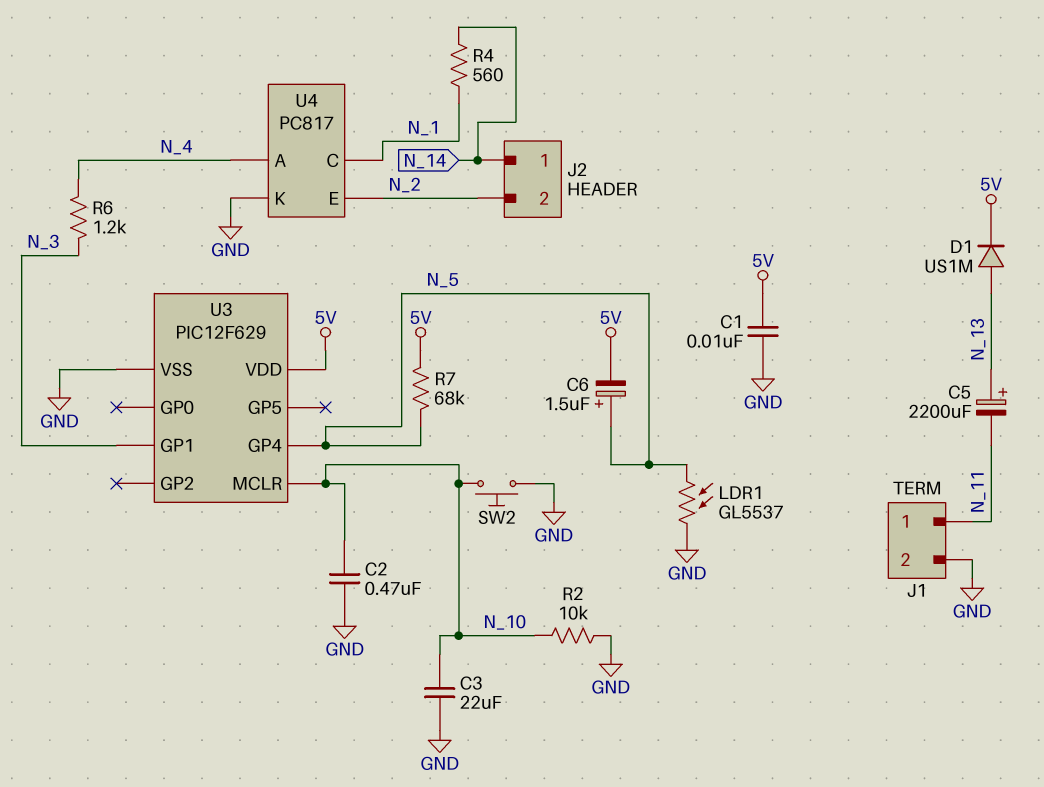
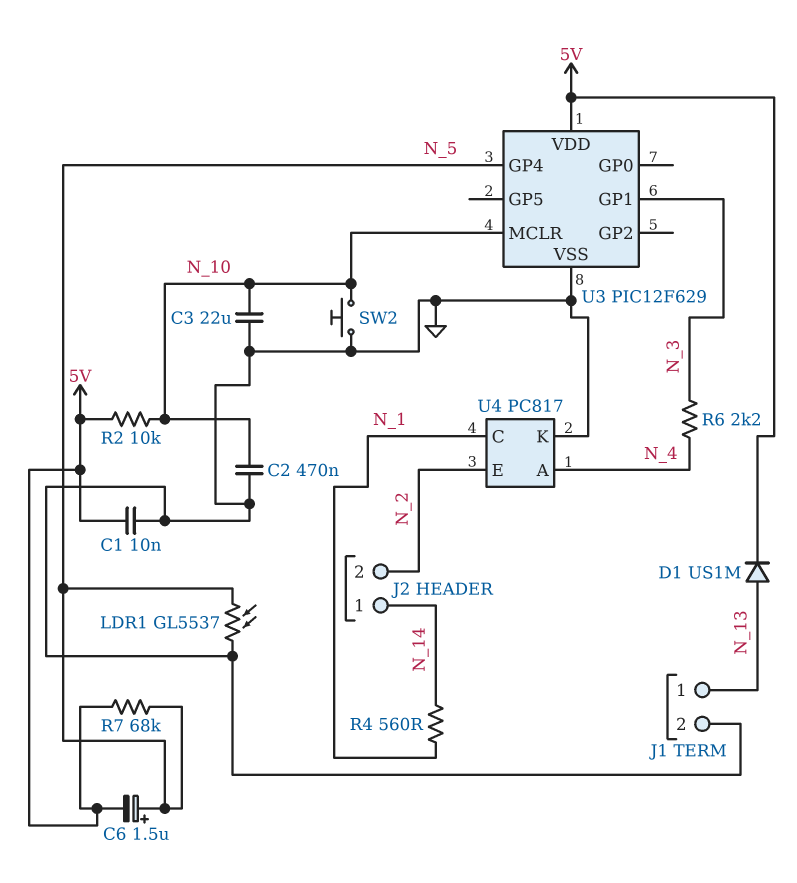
C5: 2200uF (plus N_13, minus N_11) -> none
J1 pin 1: N_11 -> N_13
R2: 10k (GND, N_10) -> 10k (5V, N_10)
R6: 1.2k (N_3, N_4) -> 2.2k (N_3, N_4)

